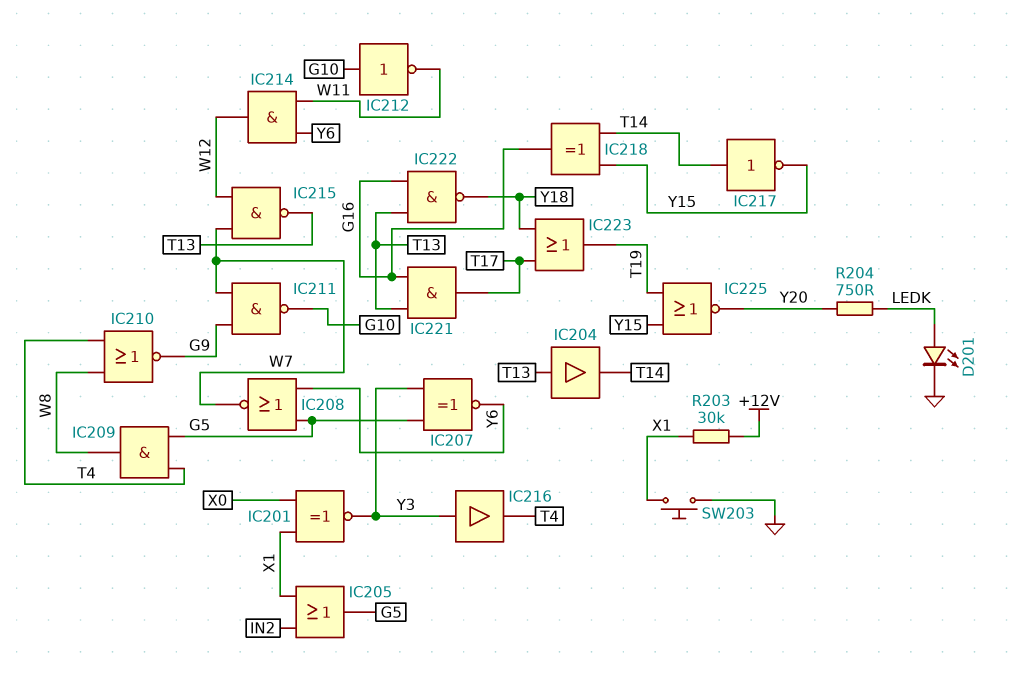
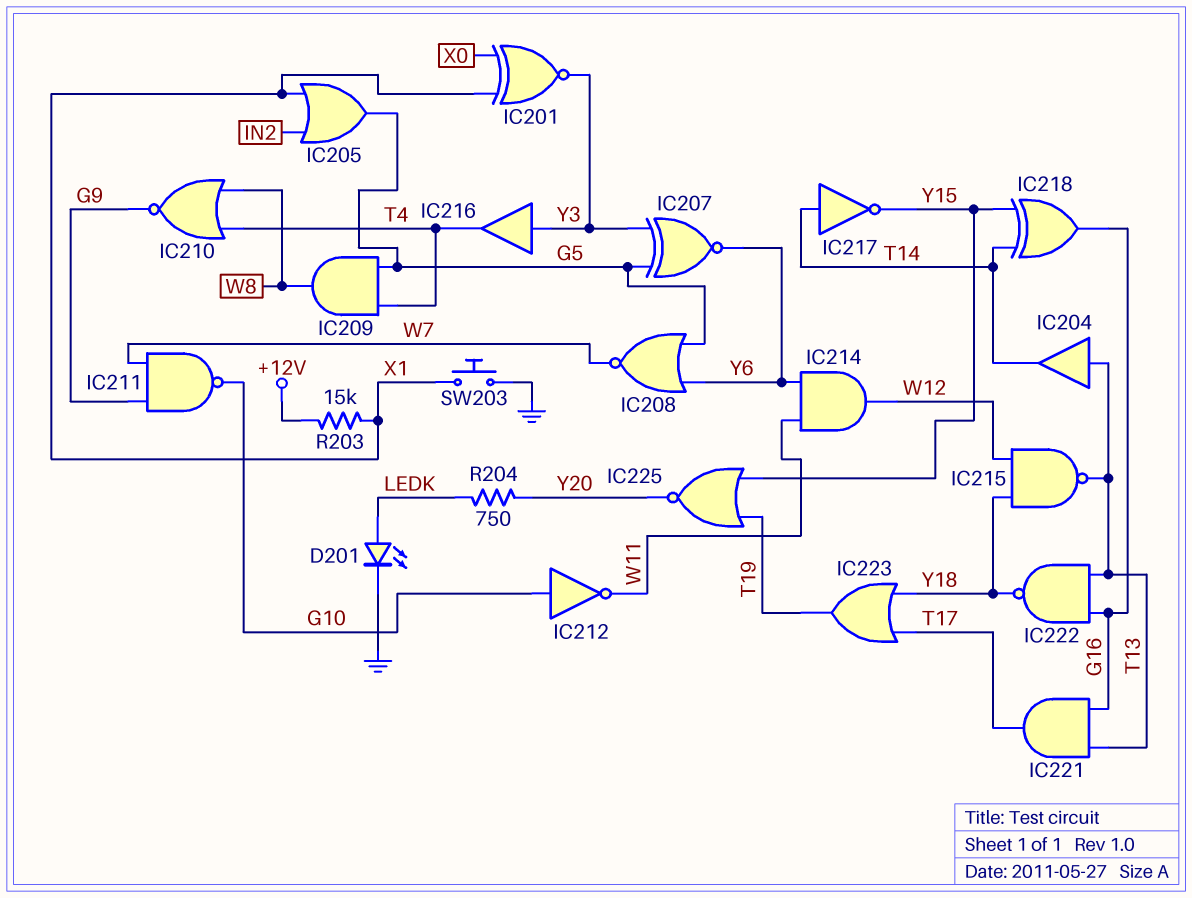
IC215: NAND (in W7, in W12, out T13) -> NAND (in W12, in Y18, out T13)
R203: 30k (+12V, X1) -> 15k (+12V, X1)

